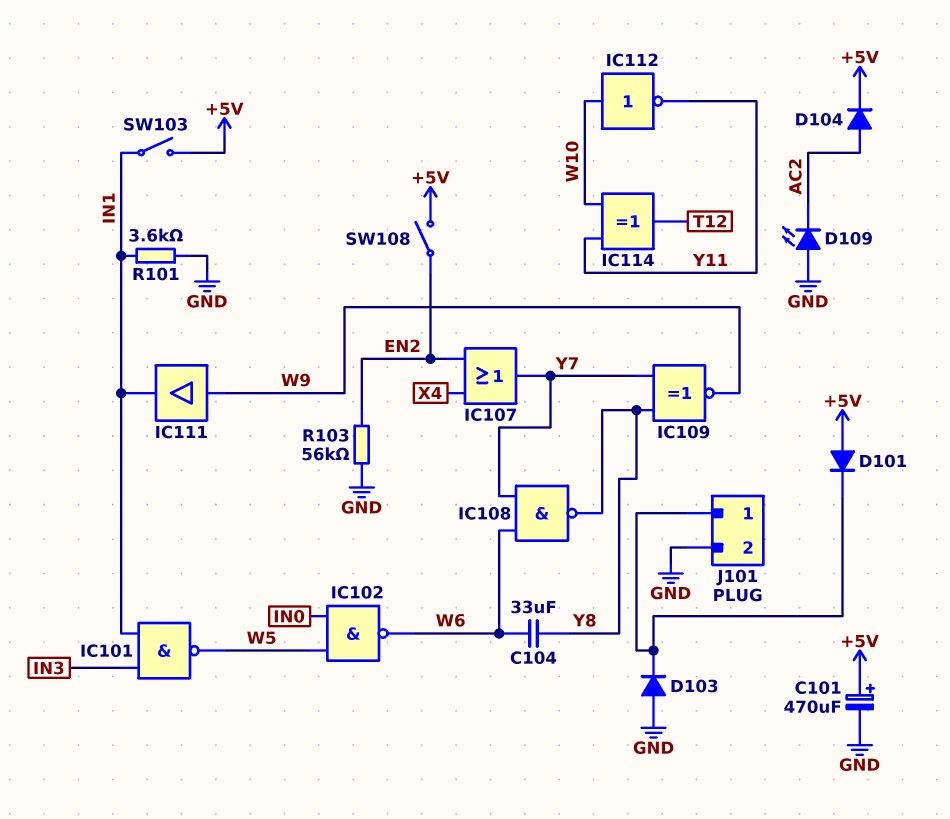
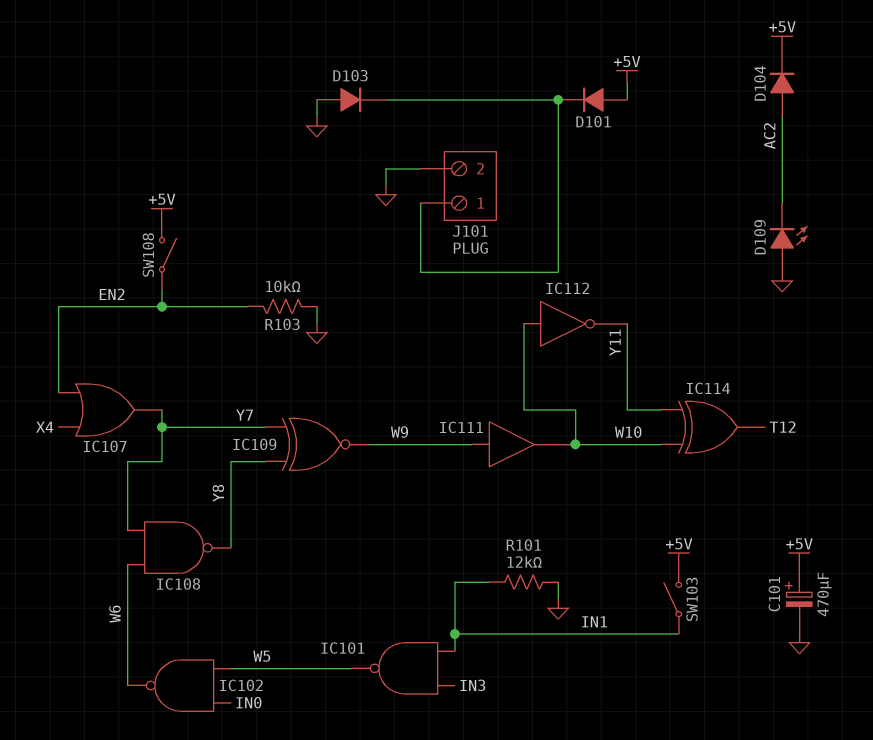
C104: 33uF (W6, Y8) -> none
IC111: buffer (in W9, out IN1) -> buffer (in W9, out W10)
R101: 3.6k (GND, IN1) -> 12k (GND, IN1)
R103: 56k (EN2, GND) -> 10k (EN2, GND)

